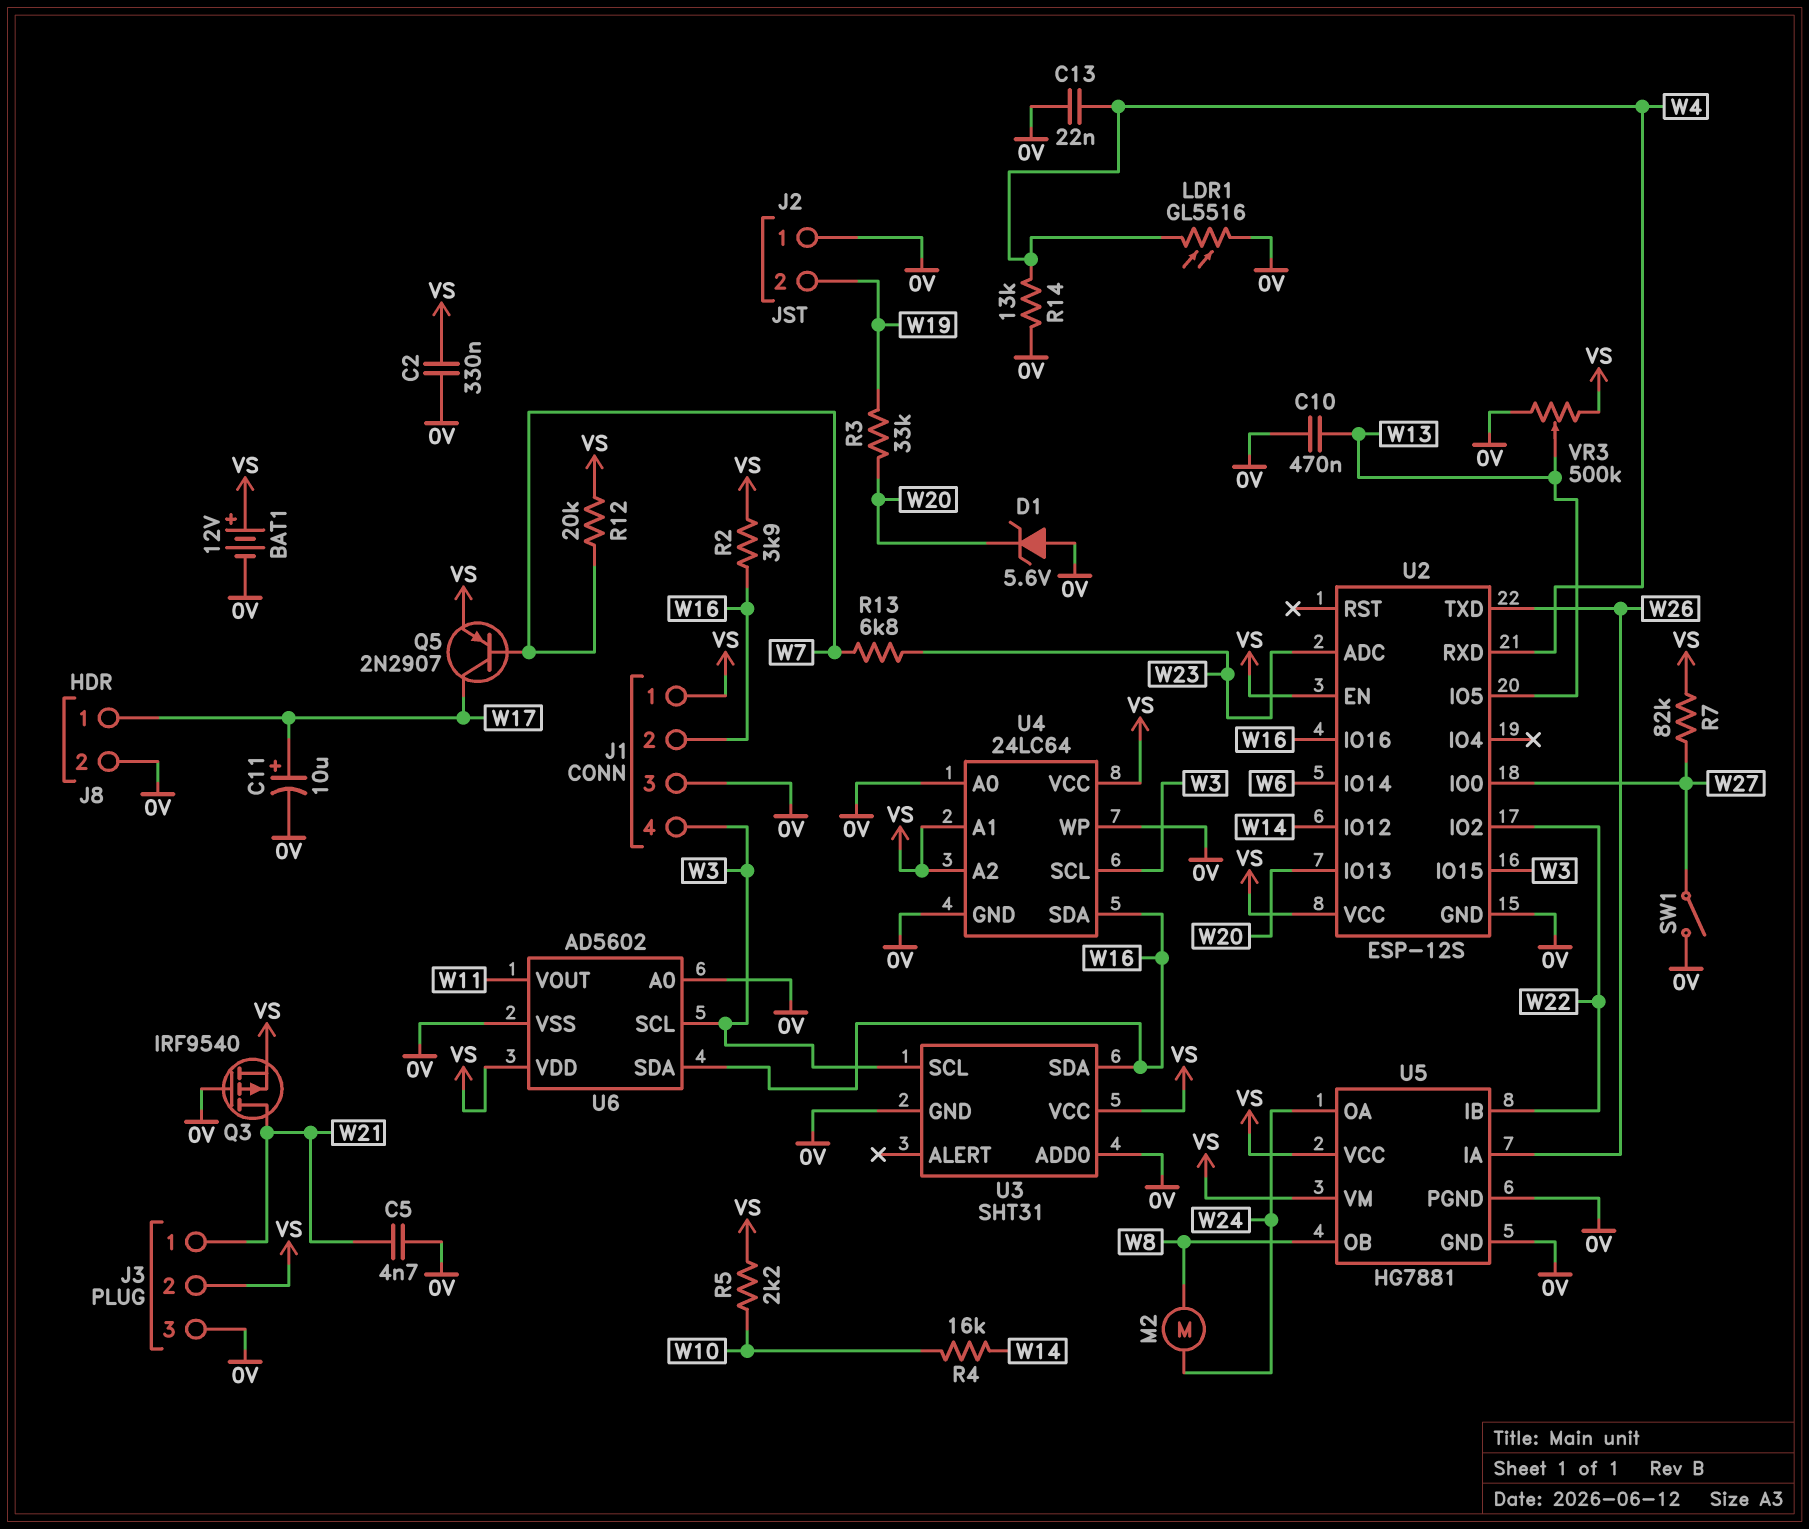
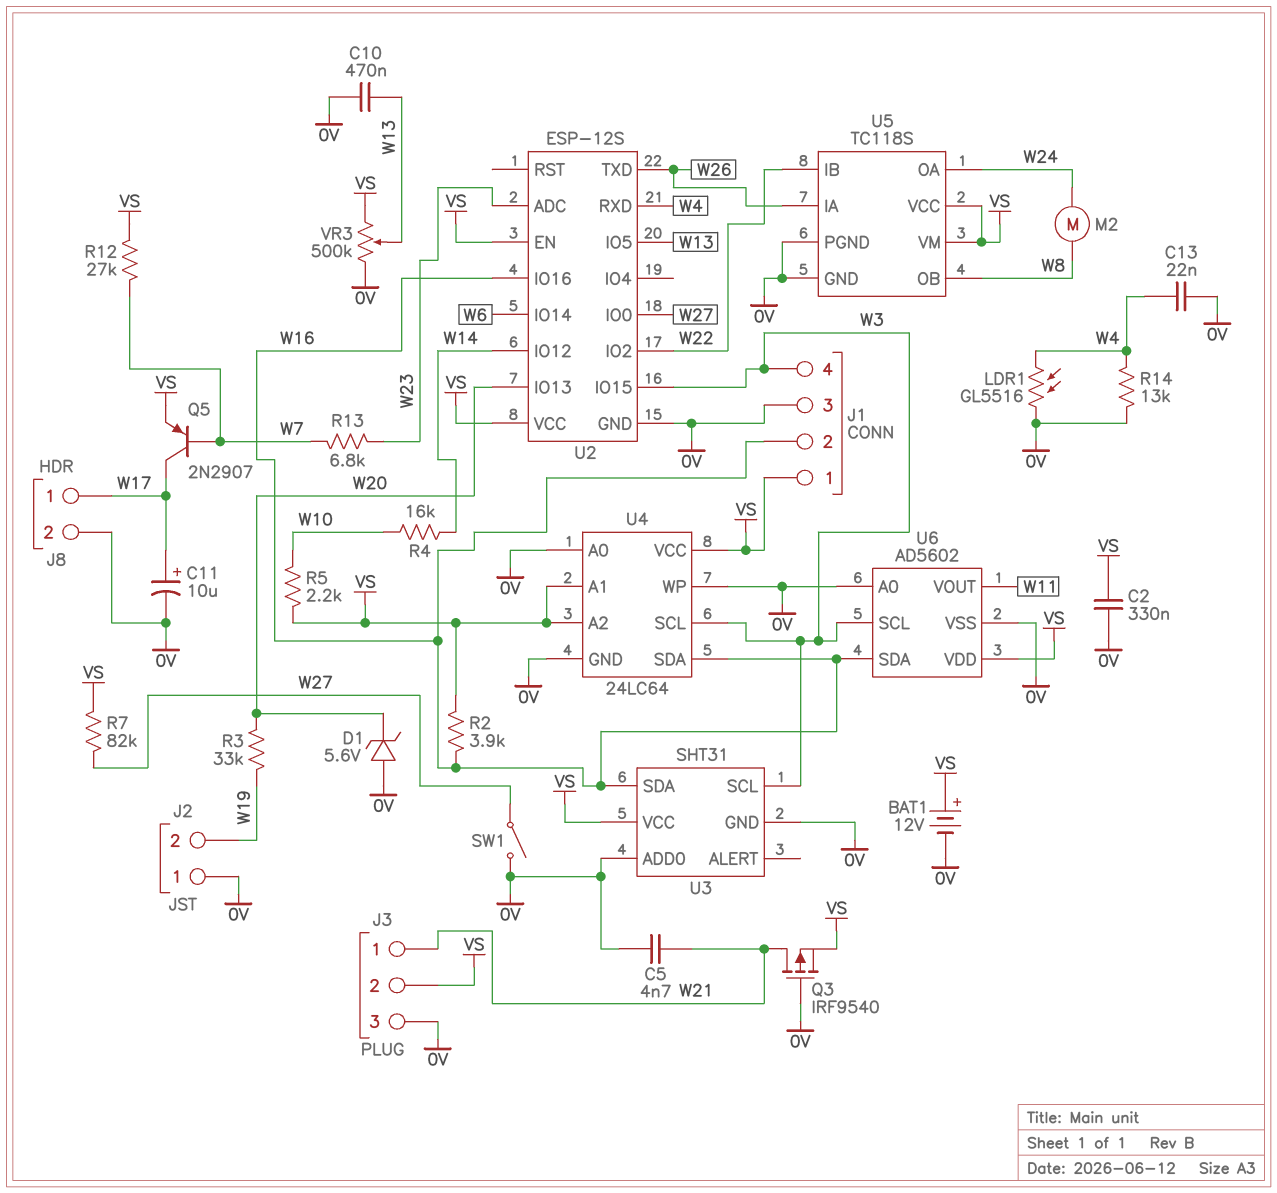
R12: 20k (VS, W7) -> 27k (VS, W7)
U5: HG7881 -> TC118S

